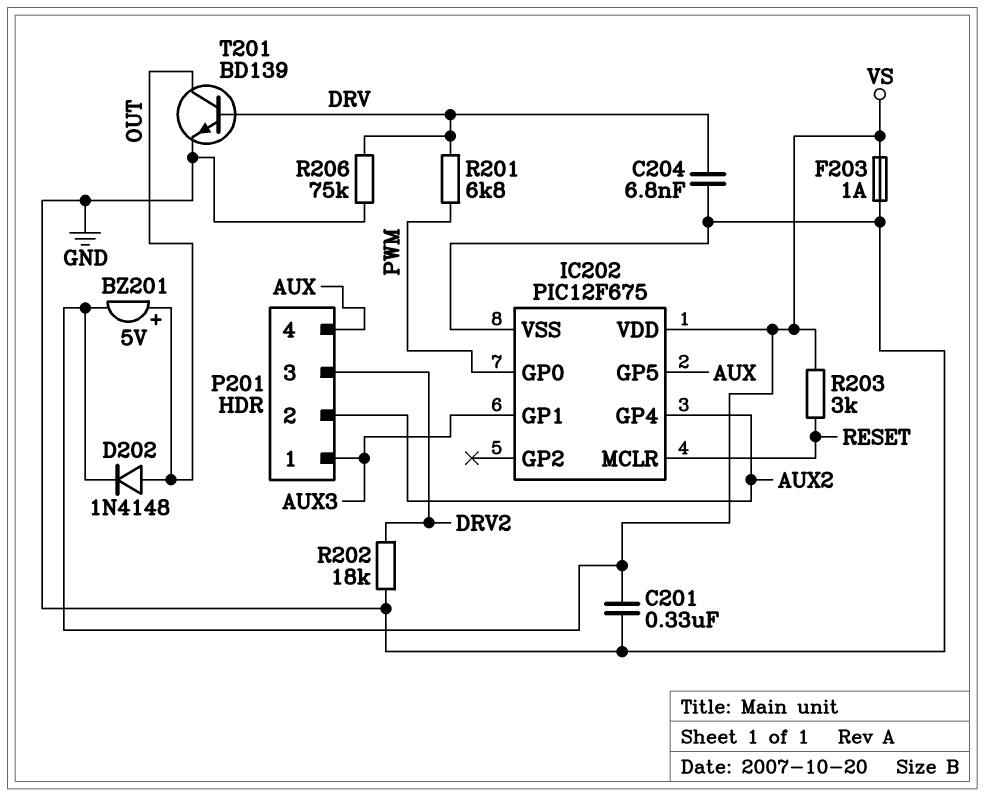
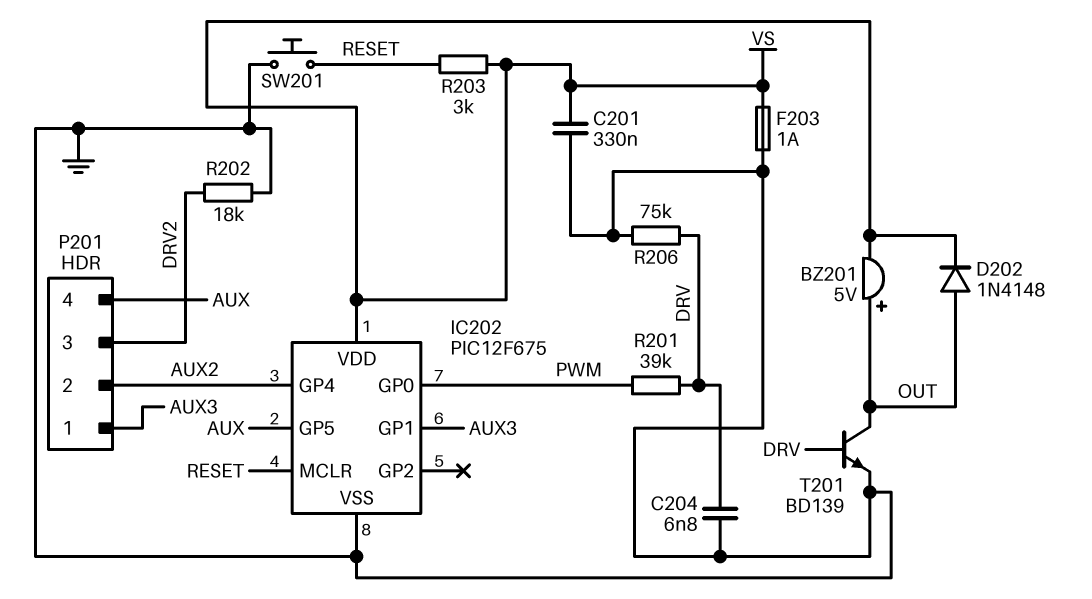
R201: 6.8k (DRV, PWM) -> 39k (DRV, PWM)
SW201: none -> button (GND, RESET)

